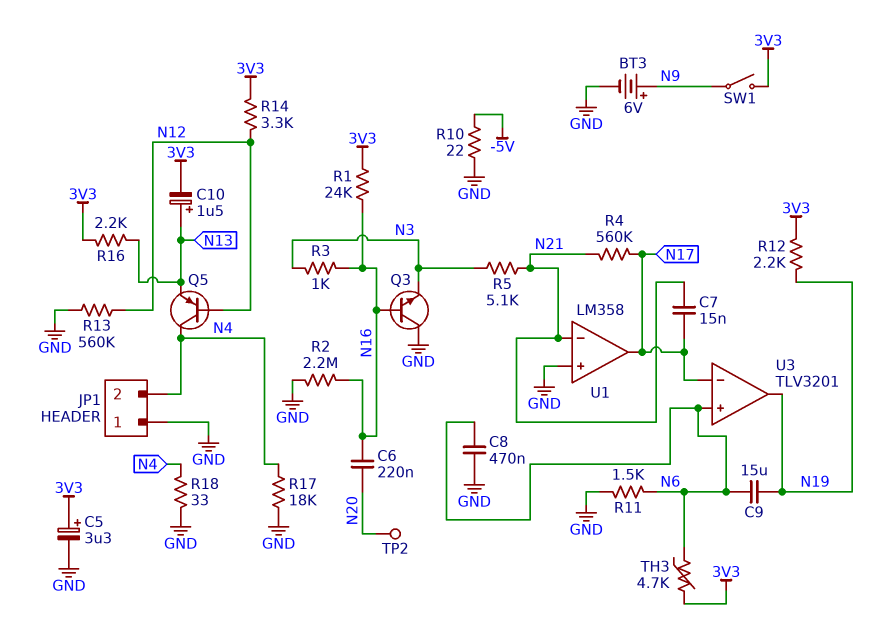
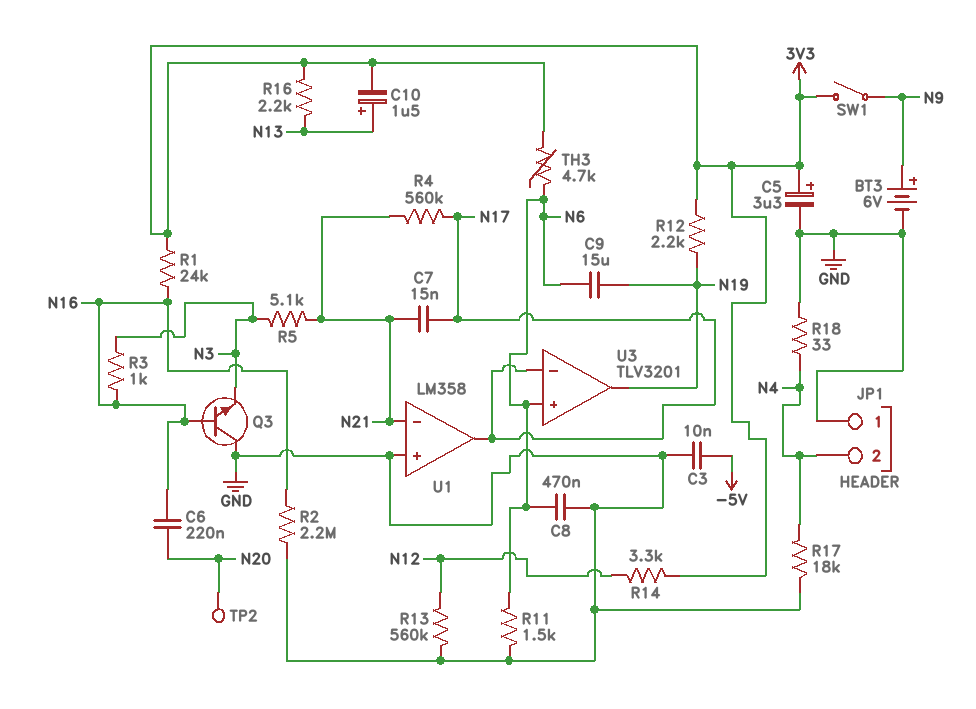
C3: none -> 10nF (-5V, GND)
Q5: PNP (B N12, C N4, E N13) -> none
R10: 22 (-5V, GND) -> none

